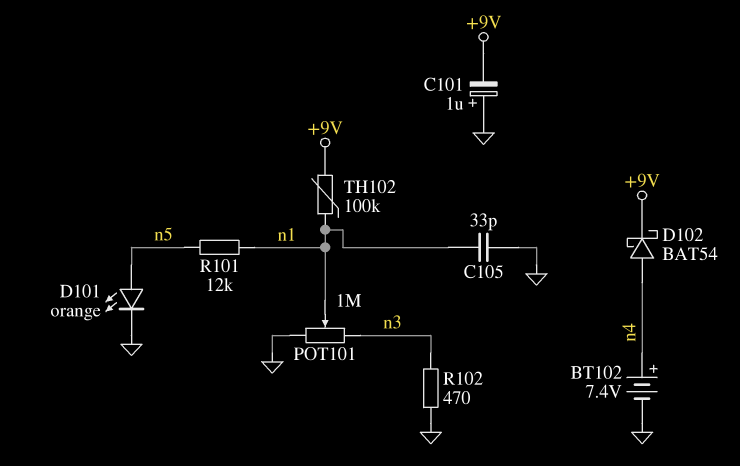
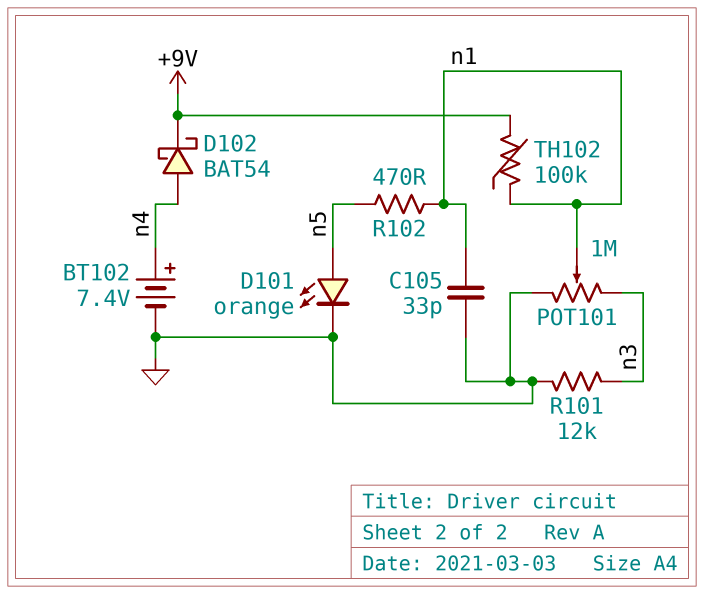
C101: 1uF (plus GND, minus +9V) -> none
R101: 12k (n1, n5) -> 12k (GND, n3)
R102: 470 (GND, n3) -> 470 (n1, n5)

